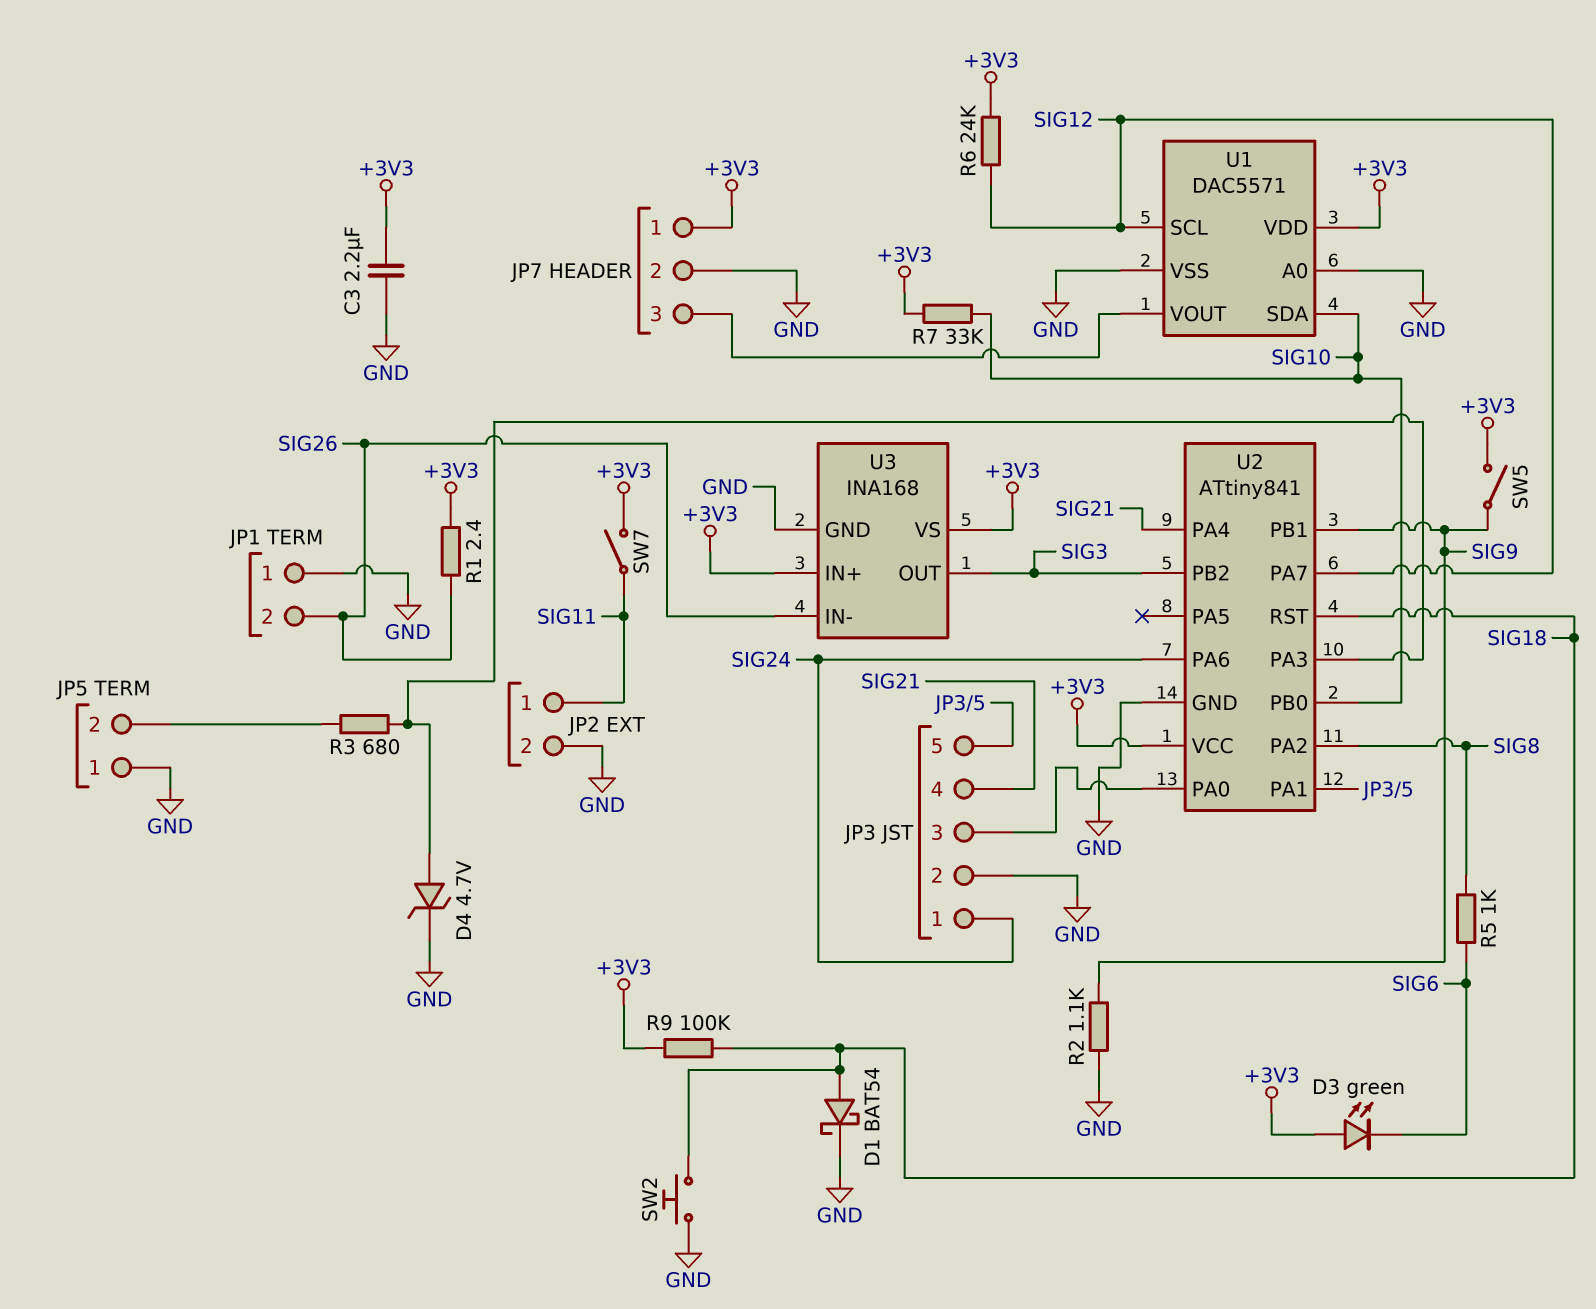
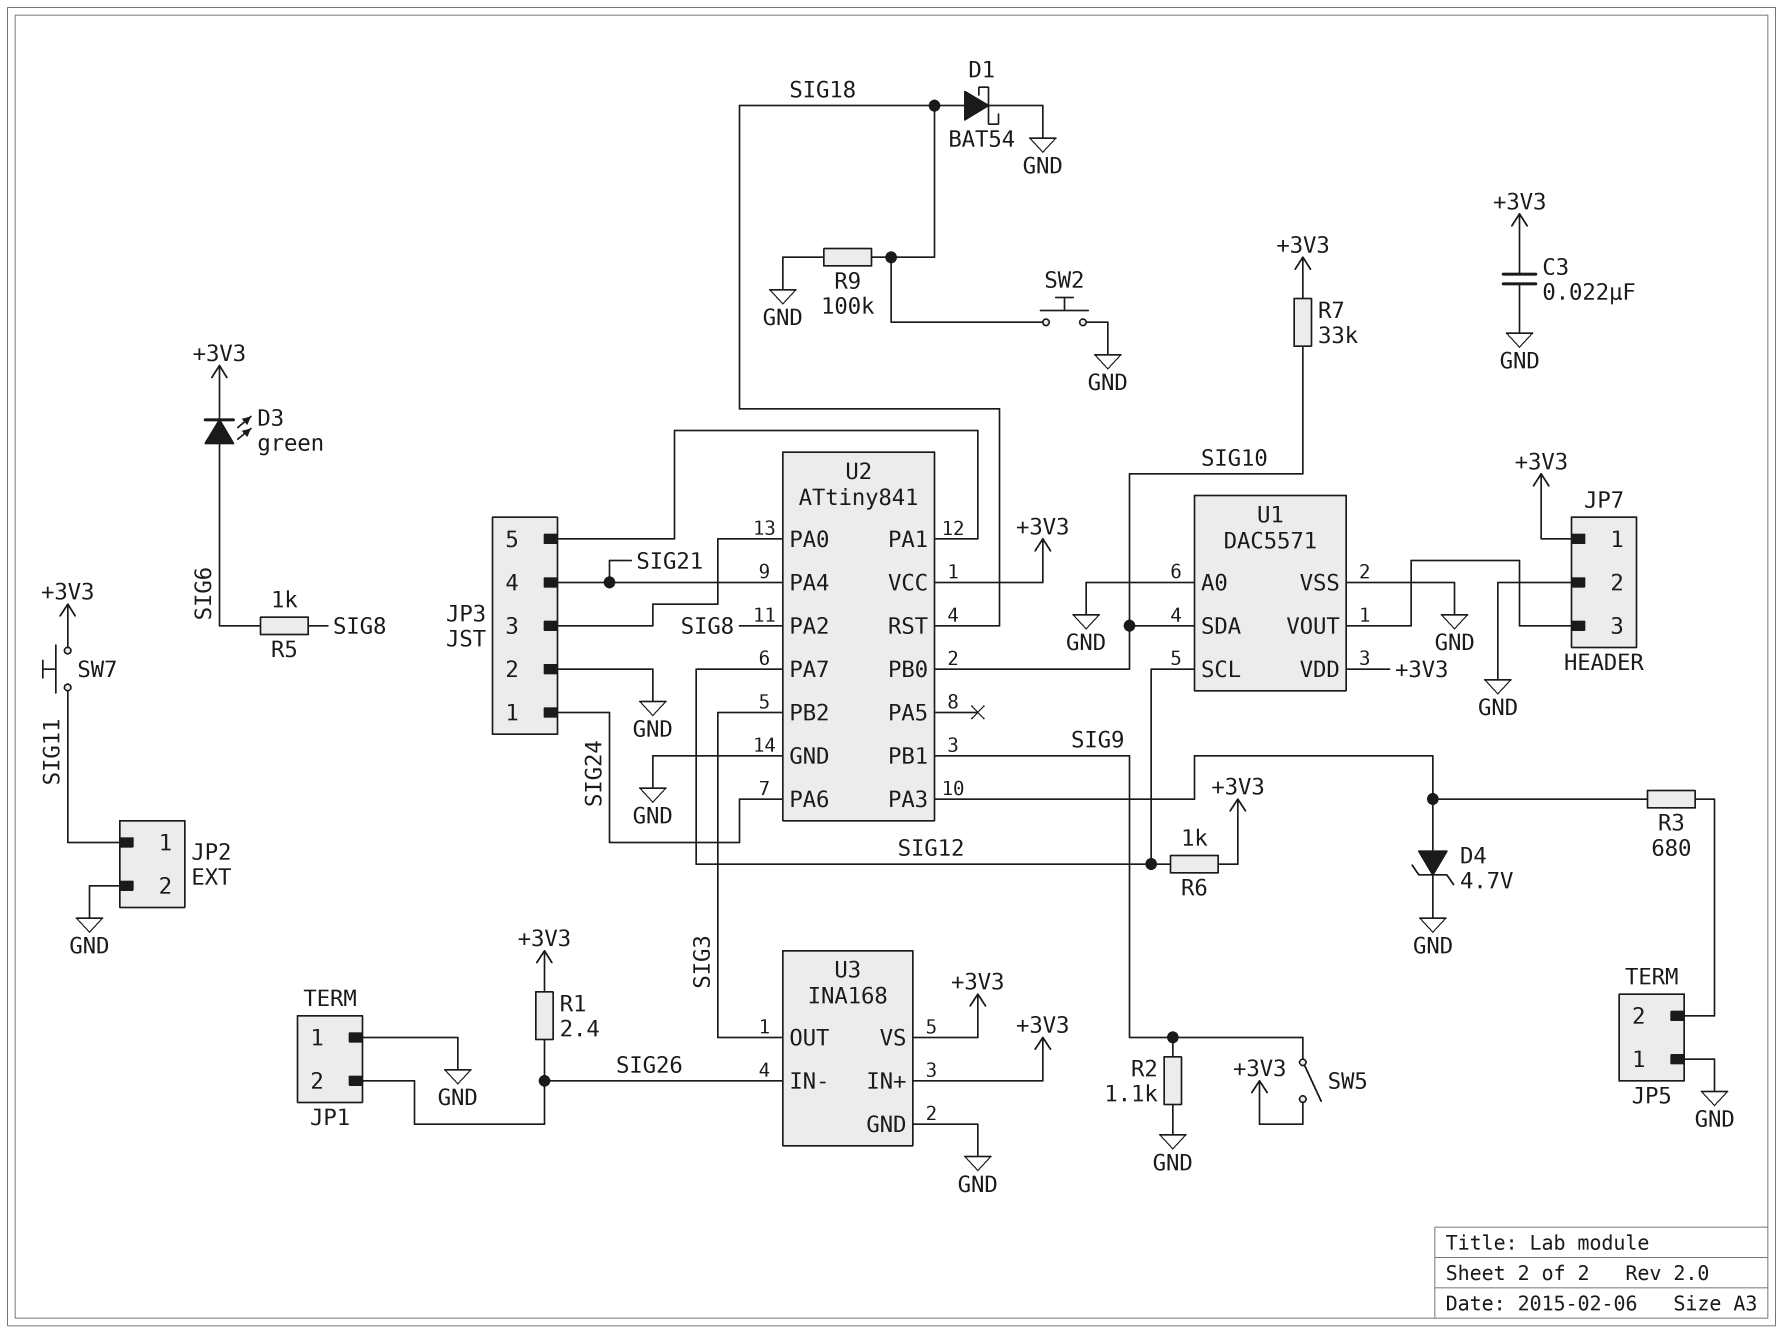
C3: 2.2uF (+3V3, GND) -> 22nF (+3V3, GND)
D3: LED green (A +3V3, K SIG6) -> LED green (A SIG6, K +3V3)
R6: 24k (+3V3, SIG12) -> 1k (+3V3, SIG12)
R9: 100k (+3V3, SIG18) -> 100k (GND, SIG18)
SW7: switch (+3V3, SIG11) -> button (+3V3, SIG11)

